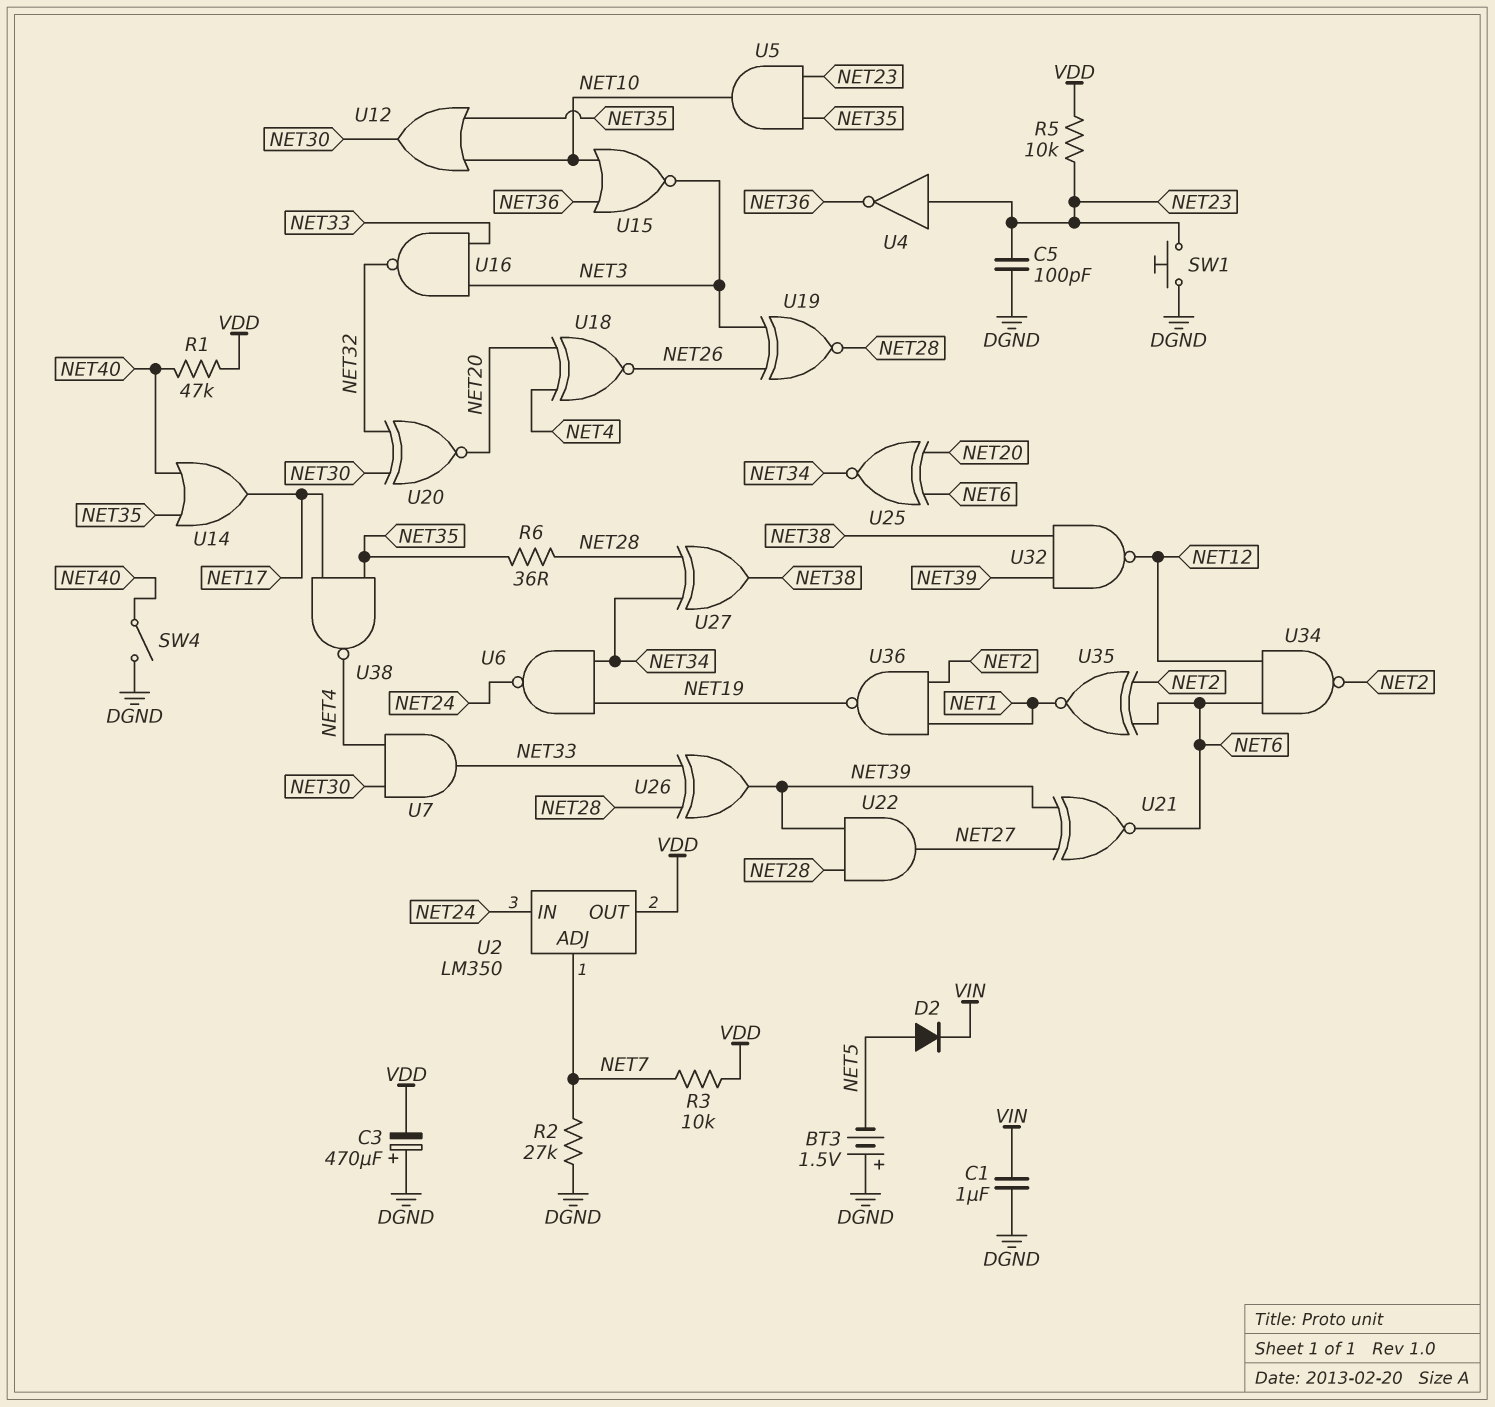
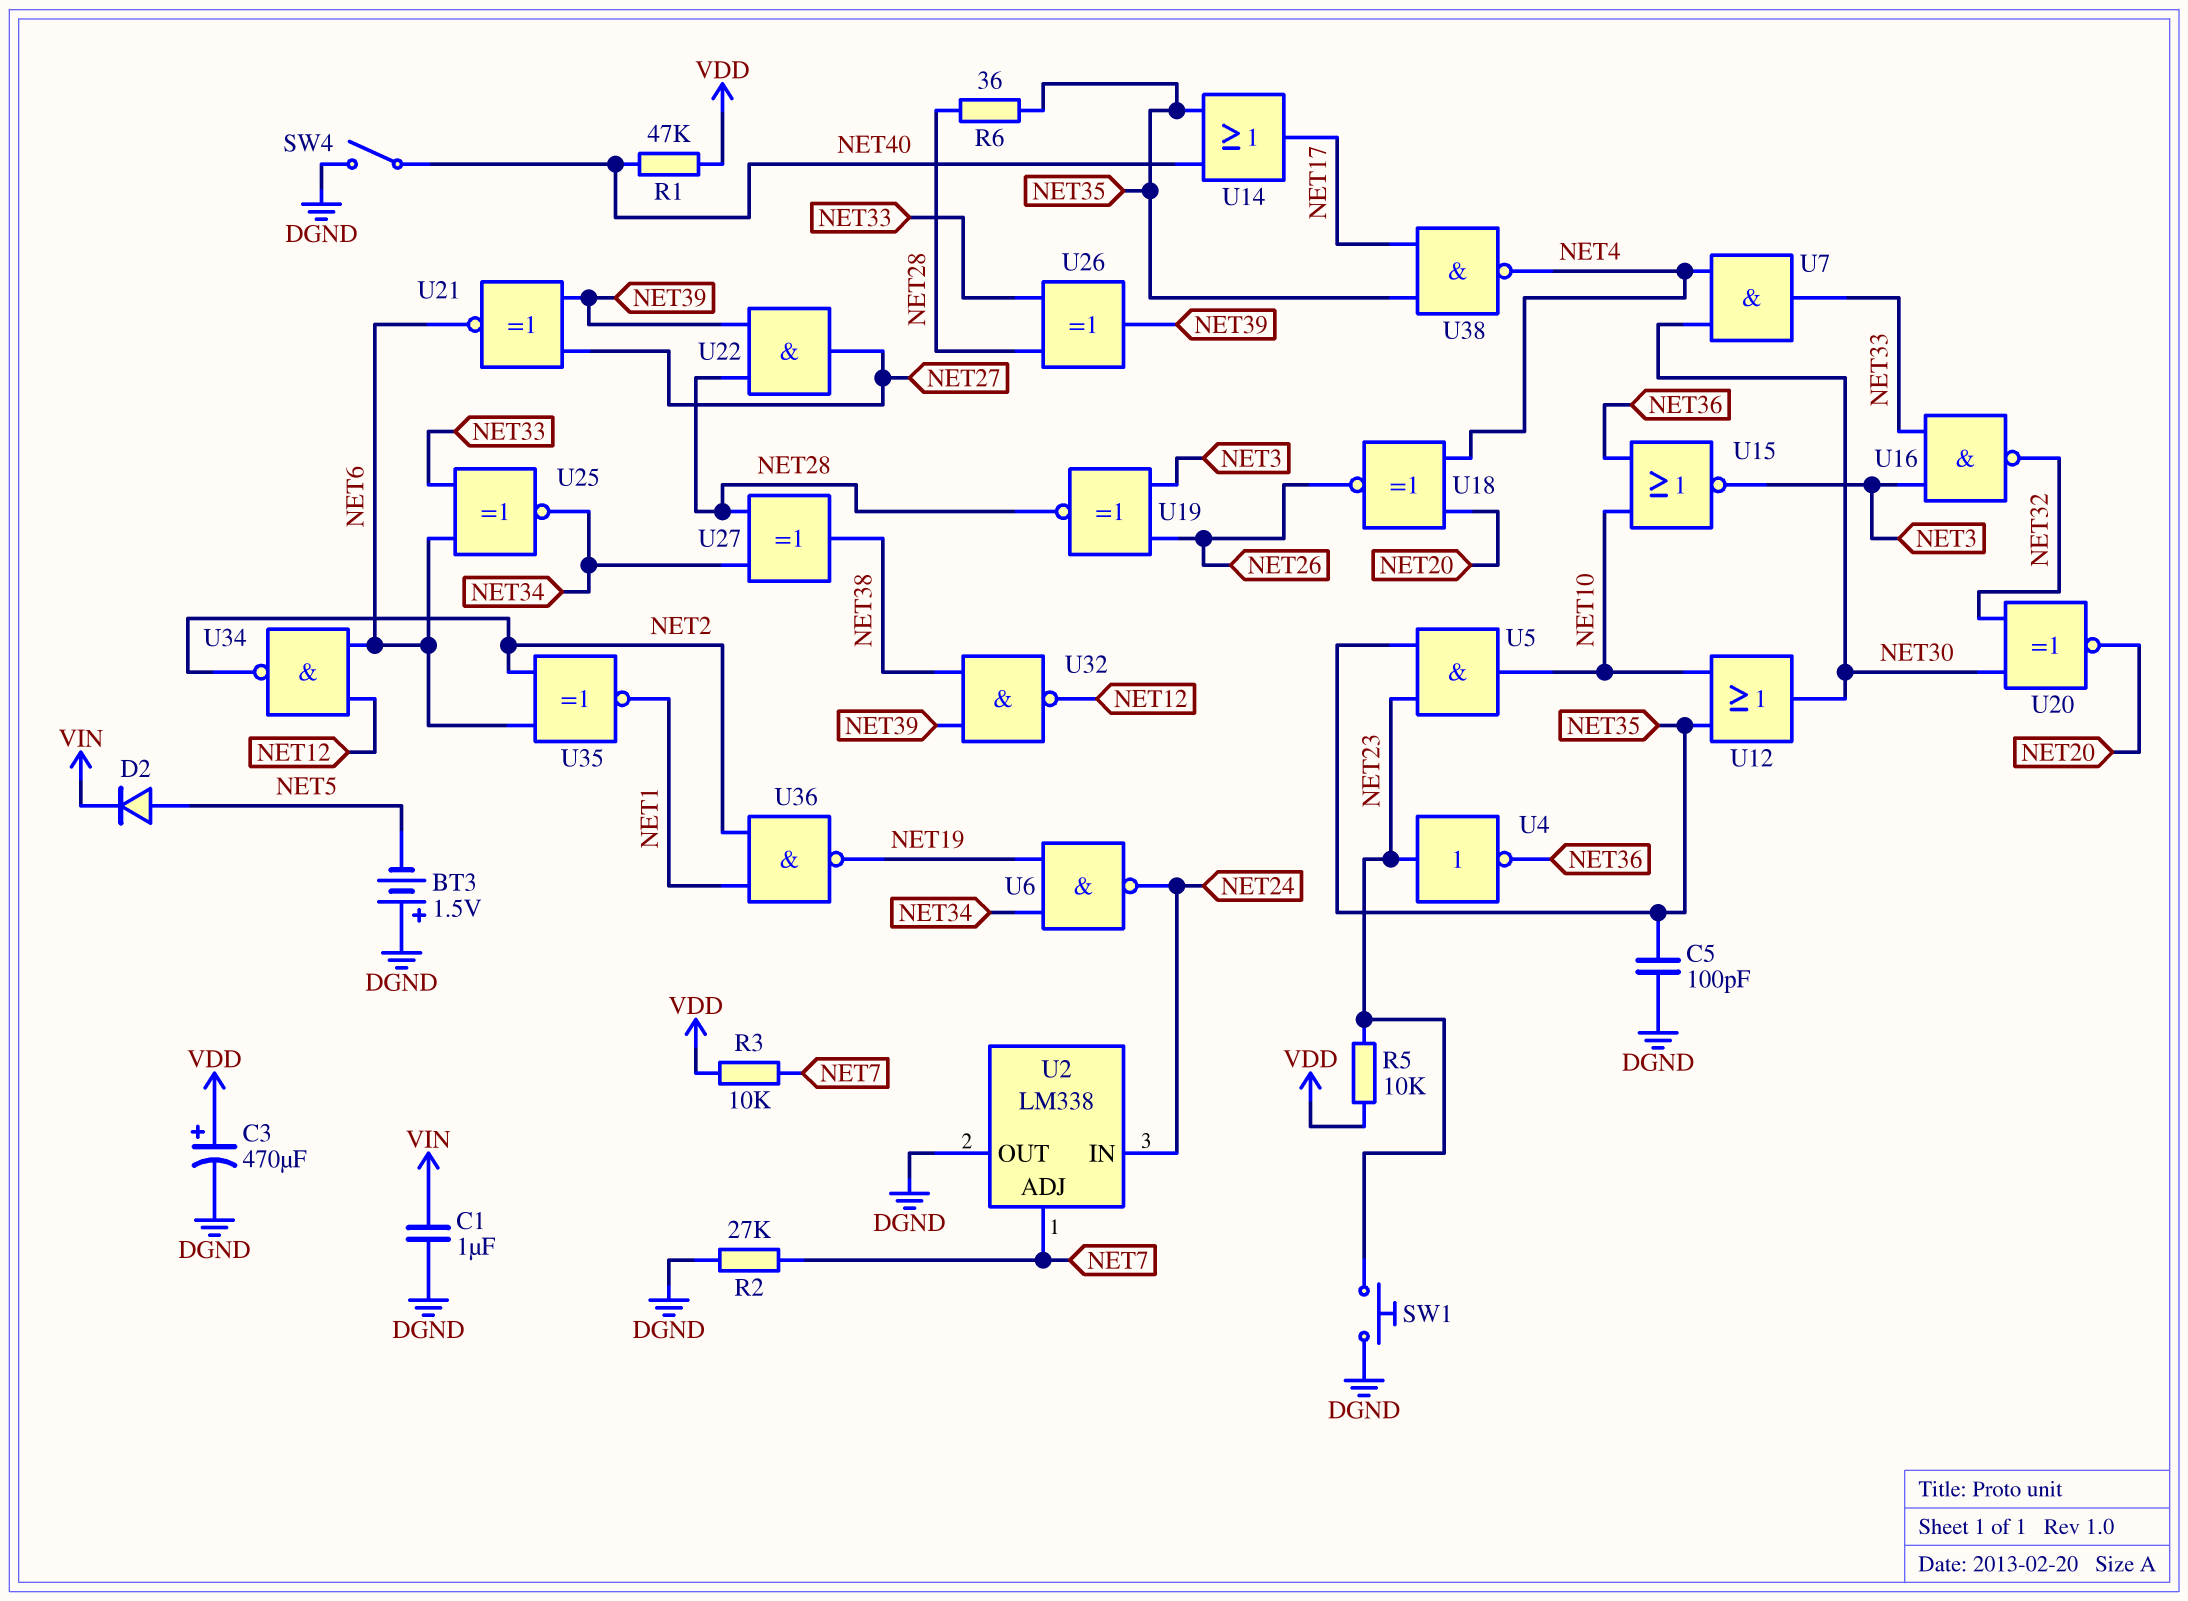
C3: 470uF (plus DGND, minus VDD) -> 470uF (plus VDD, minus DGND)
C5: 100pF (DGND, NET23) -> 100pF (DGND, NET35)
U2: LM350 -> LM338
U2 pin OUT: VDD -> DGND
U25: XNOR (in NET6, in NET20, out NET34) -> XNOR (in NET6, in NET33, out NET34)

